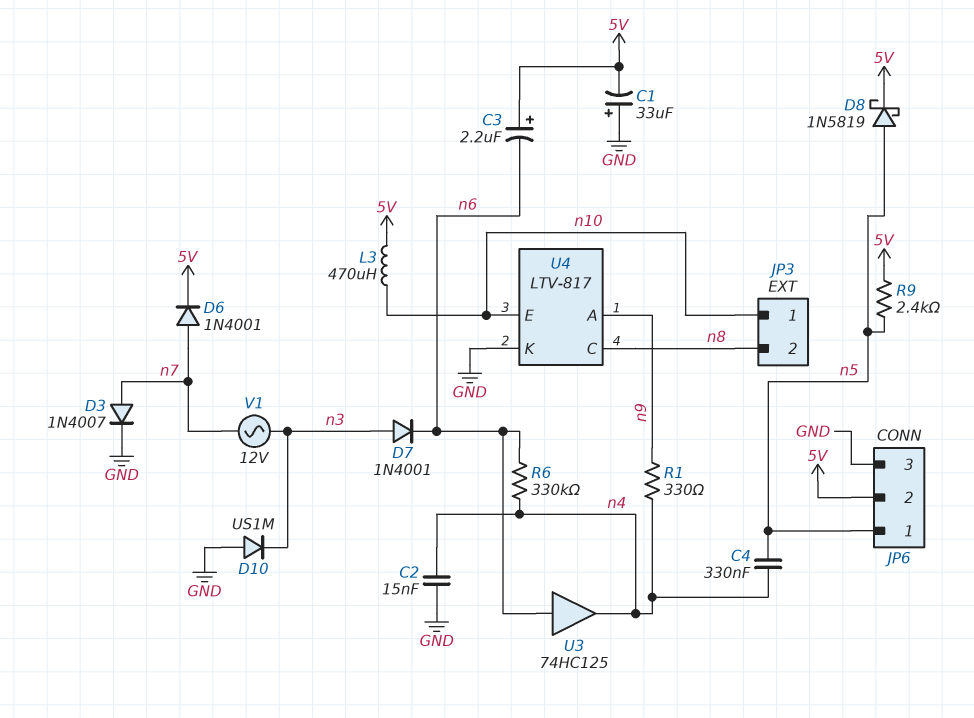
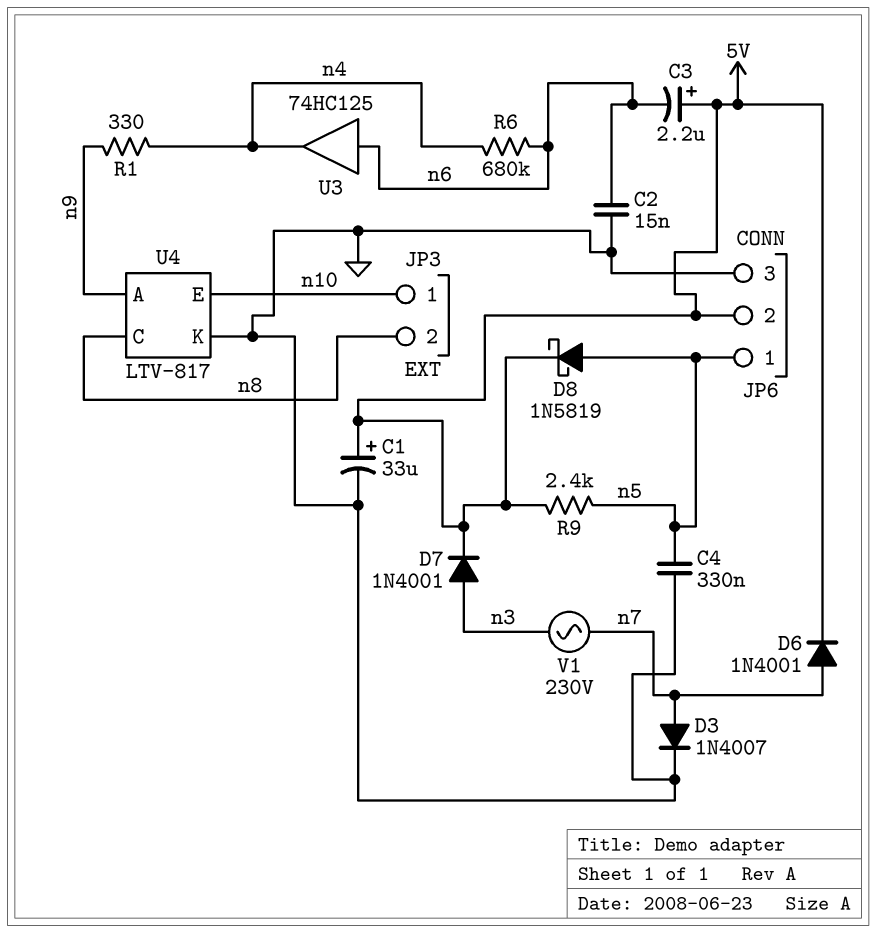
C1: 33uF (plus GND, minus 5V) -> 33uF (plus 5V, minus GND)
C2: 15nF (GND, n4) -> 15nF (GND, n6)
C4: 330nF (n4, n5) -> 330nF (GND, n5)
D7: diode 1N4001 (A n3, K n6) -> diode 1N4001 (A n3, K 5V)
D10: diode US1M (A GND, K n3) -> none
L3: 470uH (5V, n10) -> none
R6: 330k (n4, n6) -> 680k (n4, n6)
V1: AC 12V (n3, n7) -> AC 230V (n3, n7)

